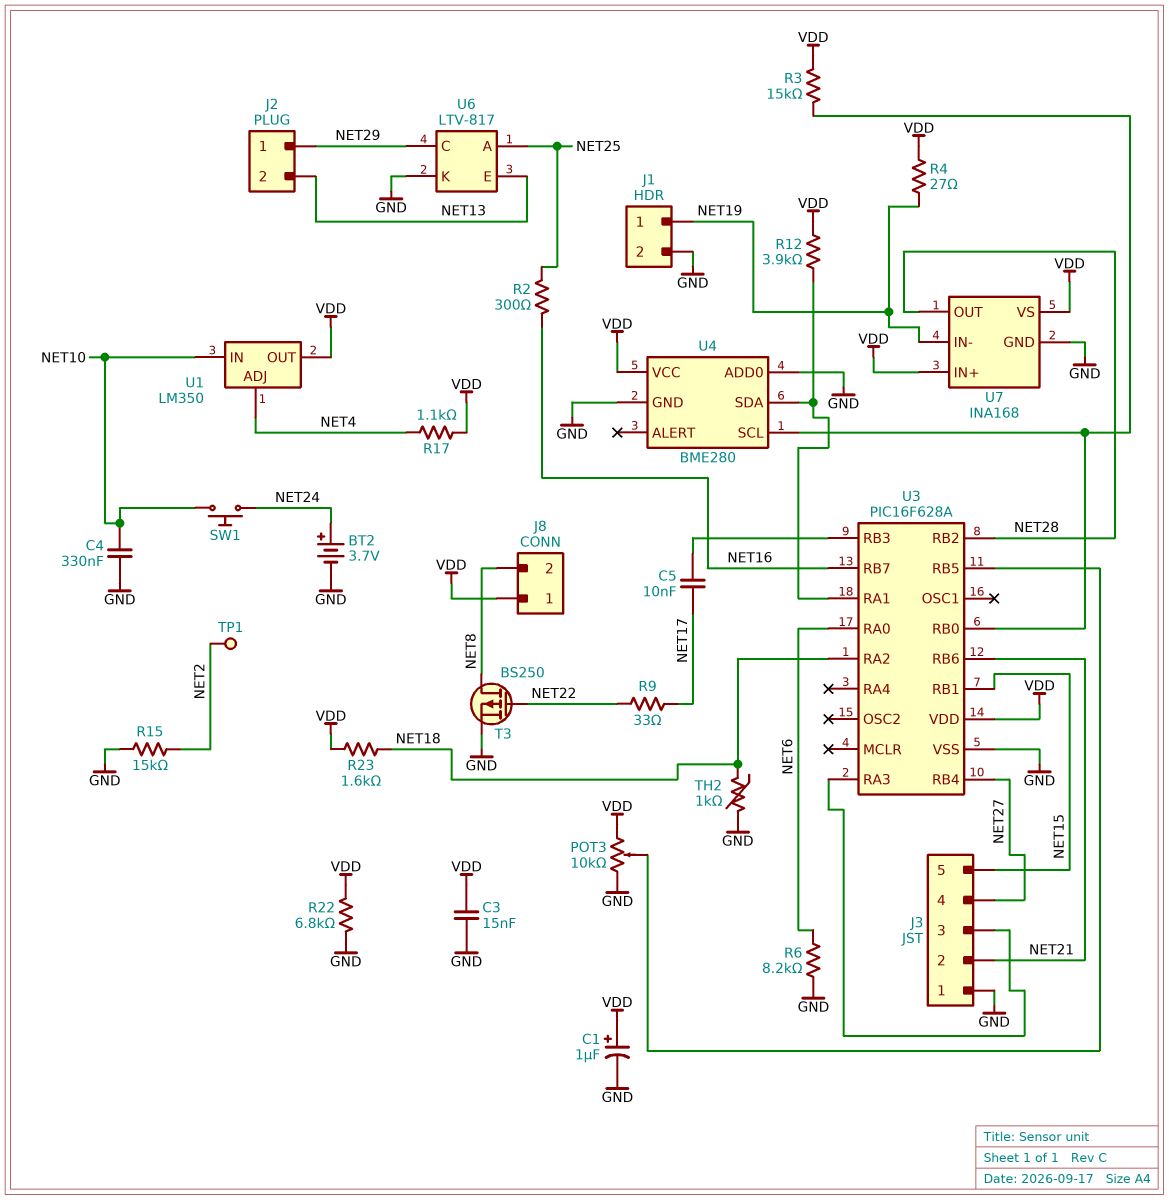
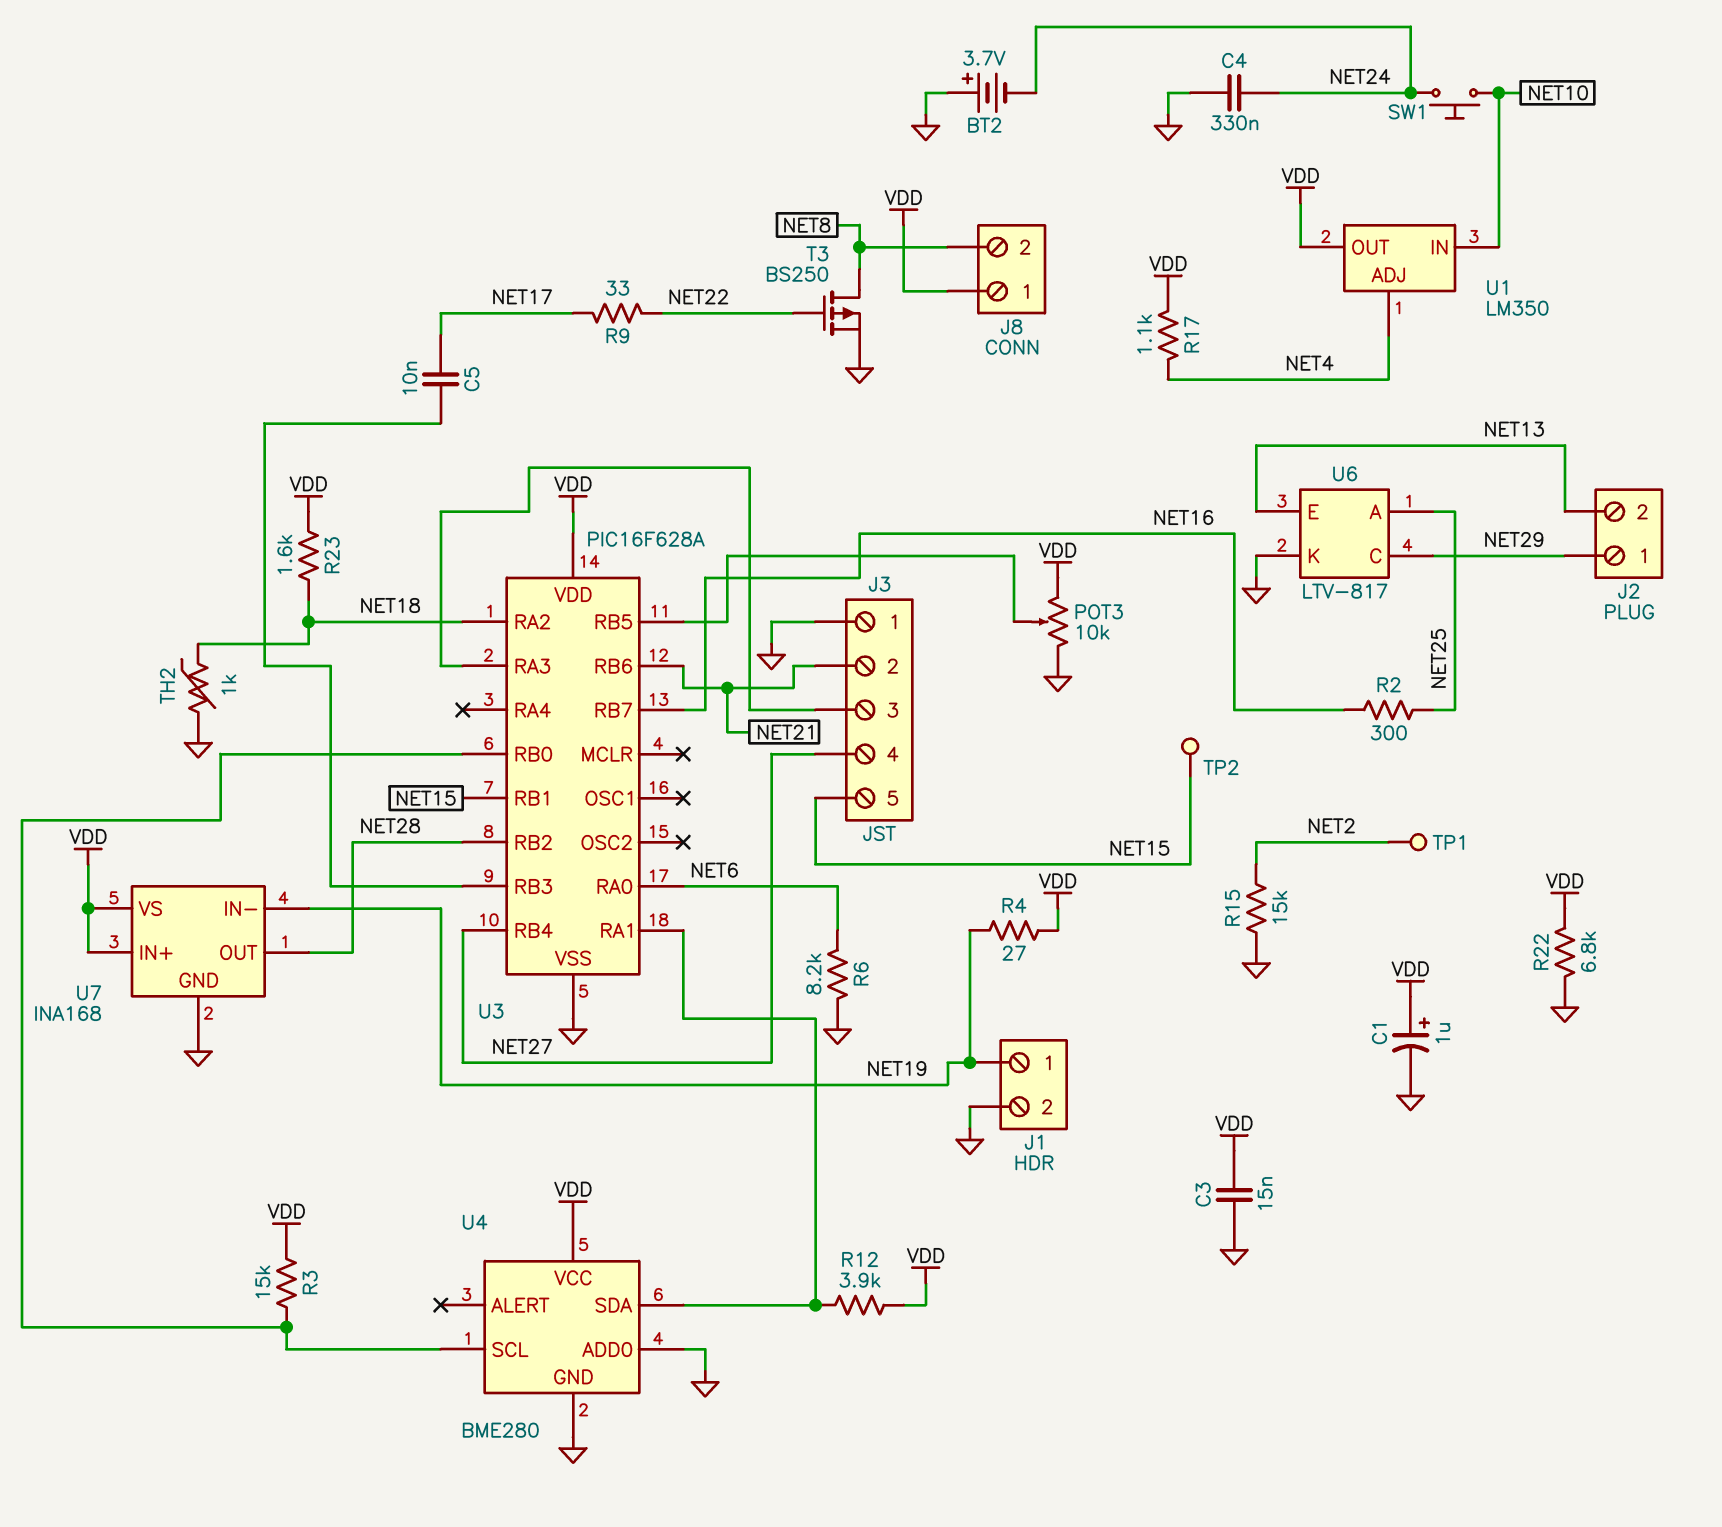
BT2: 3.7V (plus NET24, minus GND) -> 3.7V (plus GND, minus NET24)
C4: 330nF (GND, NET10) -> 330nF (GND, NET24)
TP2: none -> test point (NET15)

